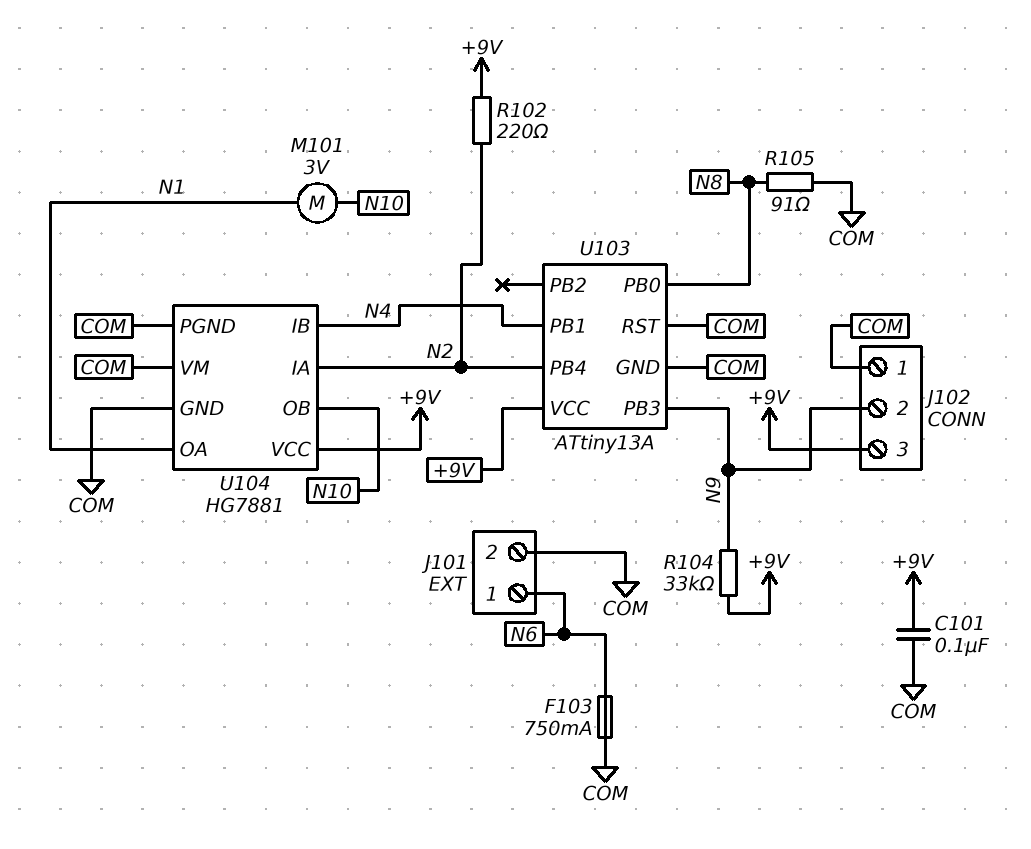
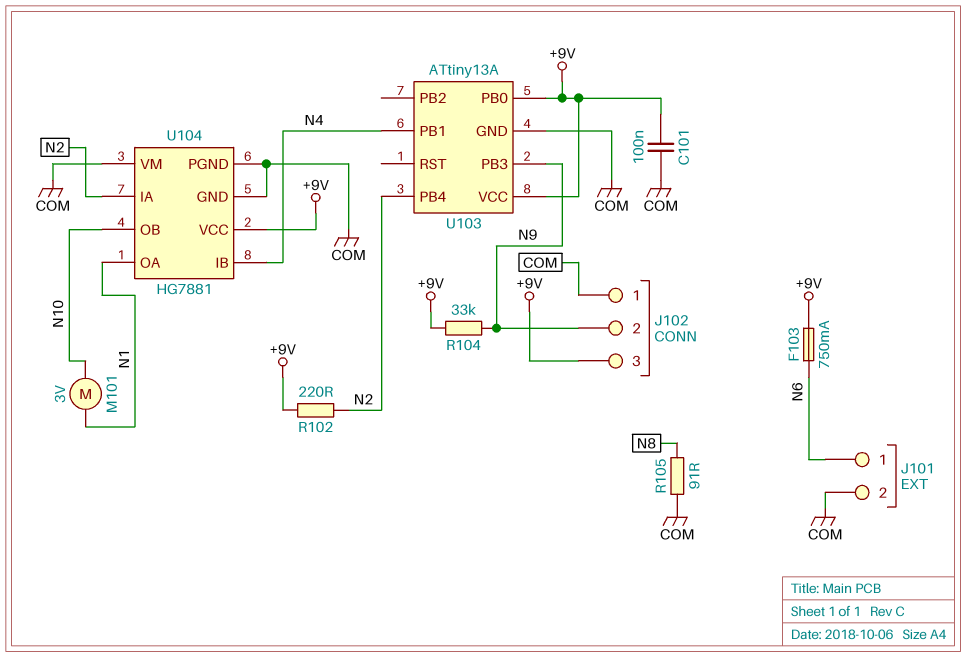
F103: 750mA (COM, N6) -> 750mA (+9V, N6)
U103 pin PB0: N8 -> +9V
U103 pin RST: COM -> none

